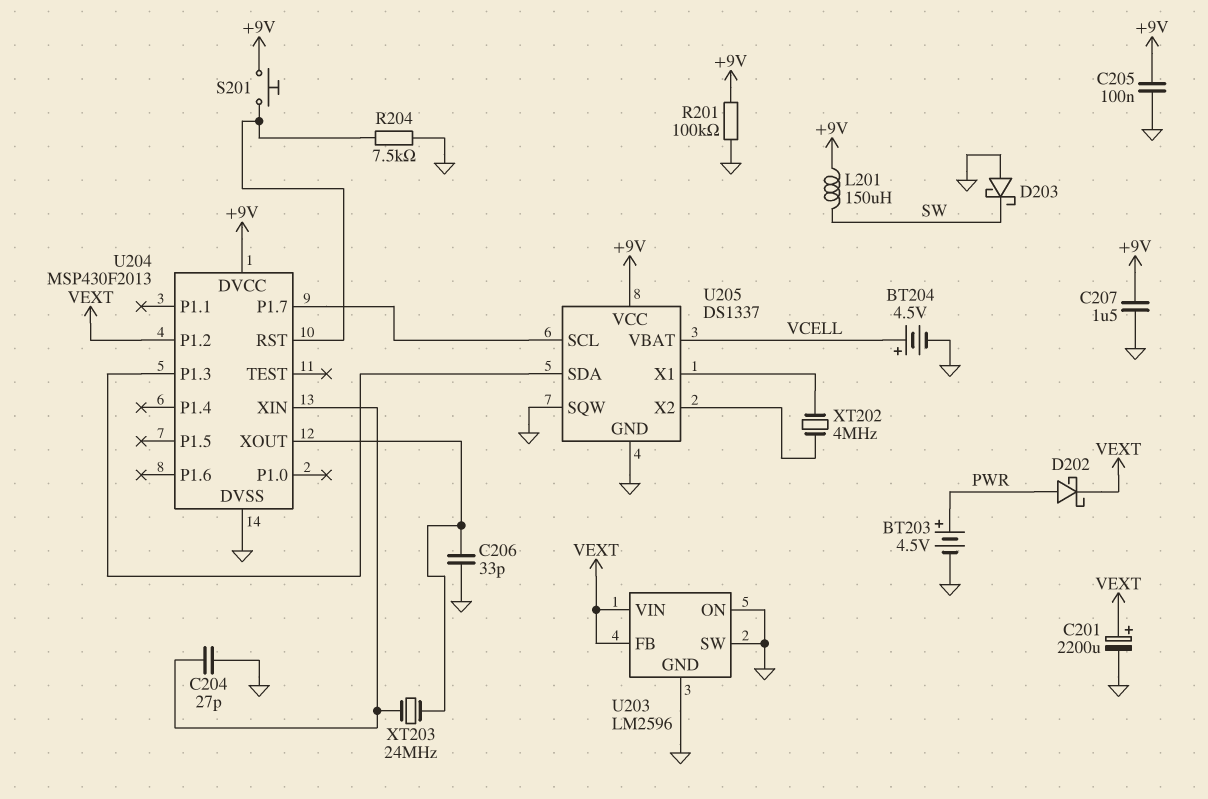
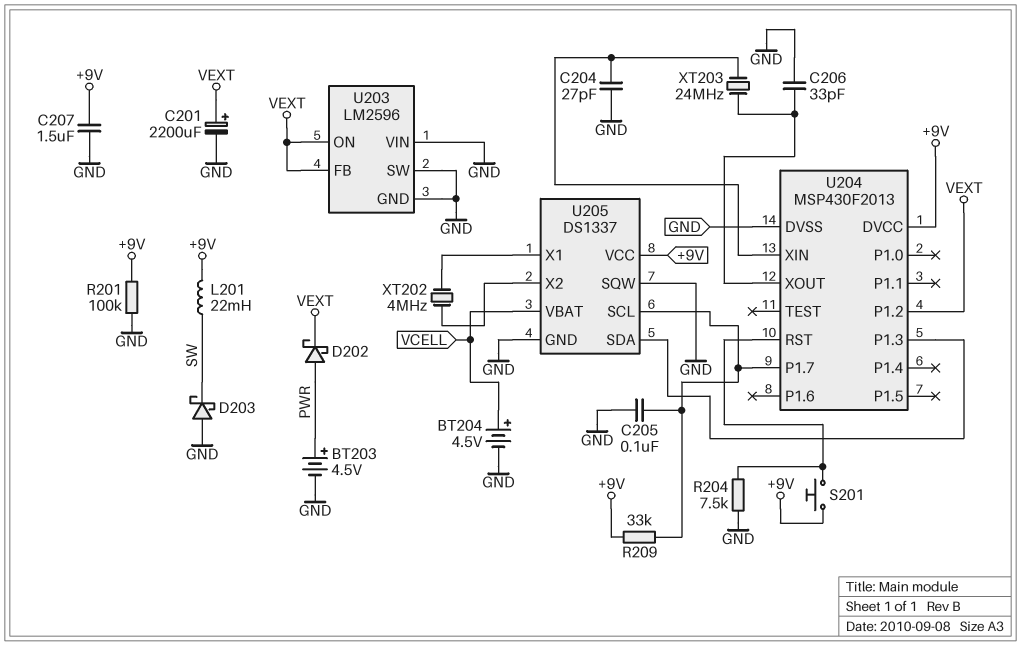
C205: 100nF (+9V, GND) -> 100nF (GND, U204/P1.7)
L201: 150uH (+9V, SW) -> 22mH (+9V, SW)
R209: none -> 33k (+9V, U204/P1.7)
U203 pin ON: GND -> VEXT
U203 pin VIN: VEXT -> GND

